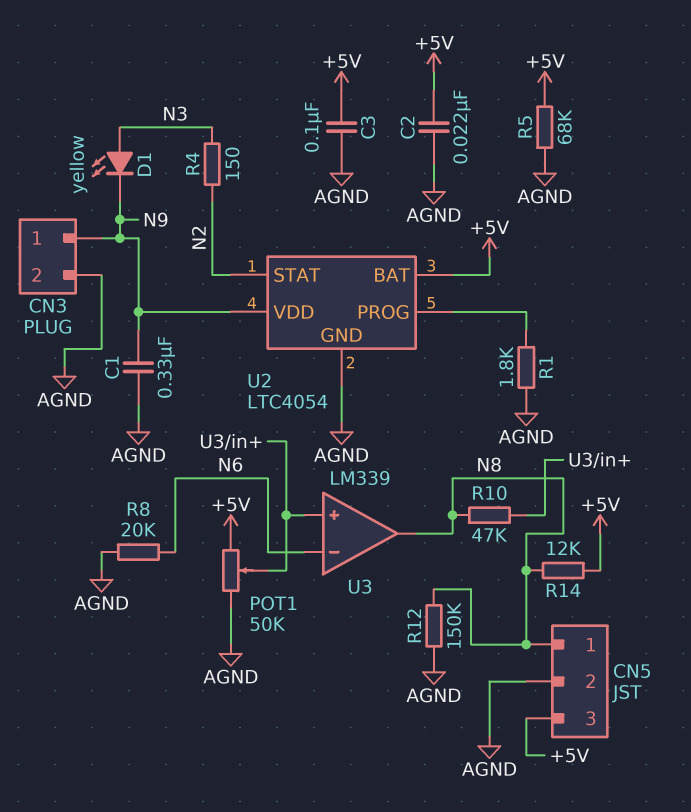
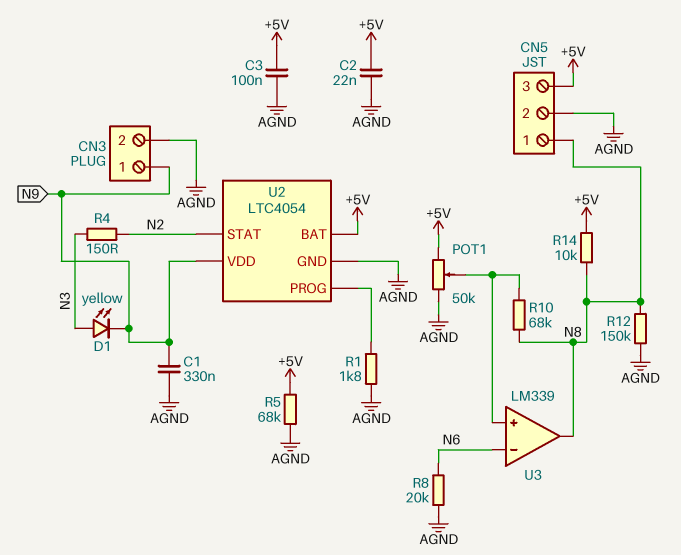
R10: 47k (N8, U3/in+) -> 68k (N8, U3/in+)
R14: 12k (+5V, N8) -> 10k (+5V, N8)

